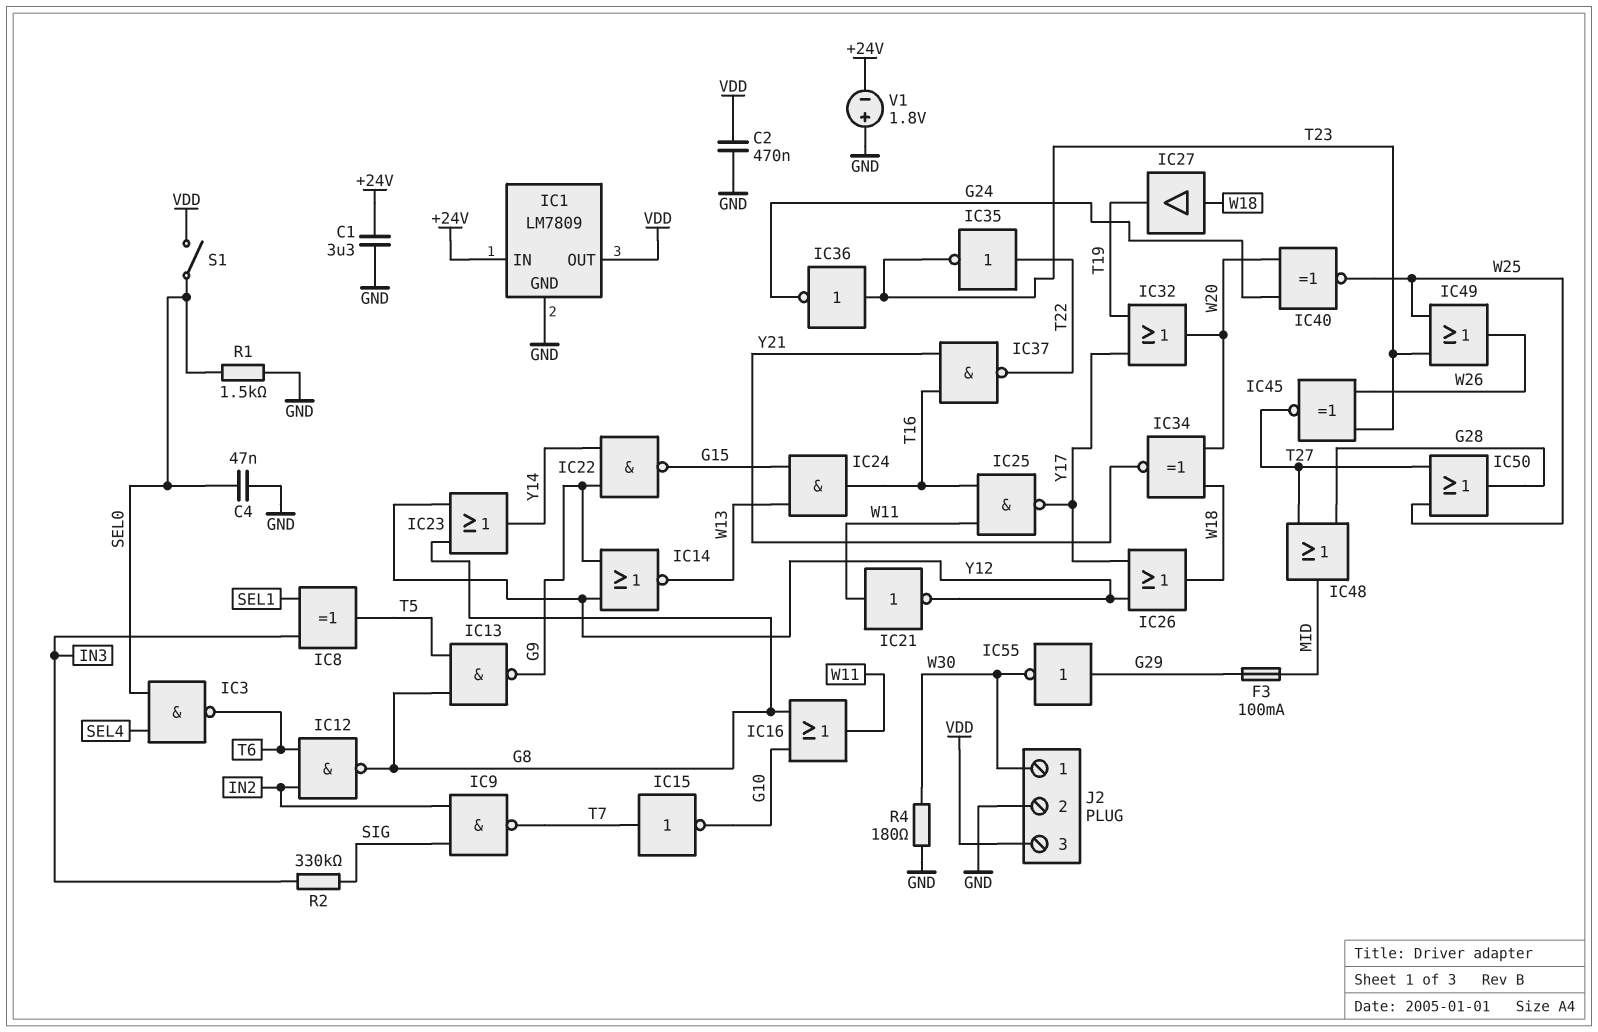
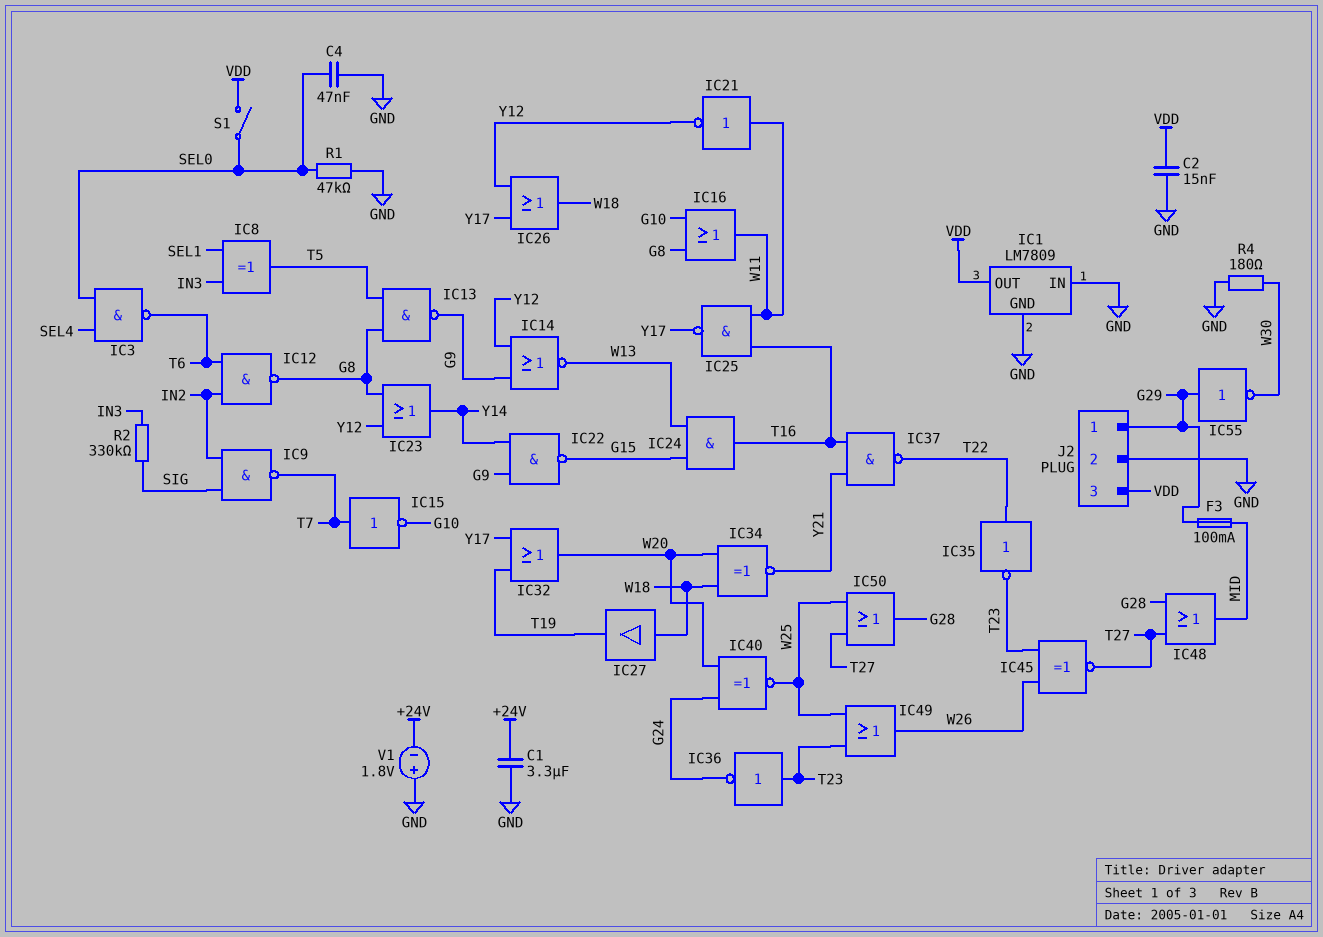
C2: 470nF (GND, VDD) -> 15nF (GND, VDD)
IC1 pin IN: +24V -> GND
J2 pin 1: W30 -> G29
R1: 1.5k (GND, SEL0) -> 47k (GND, SEL0)

